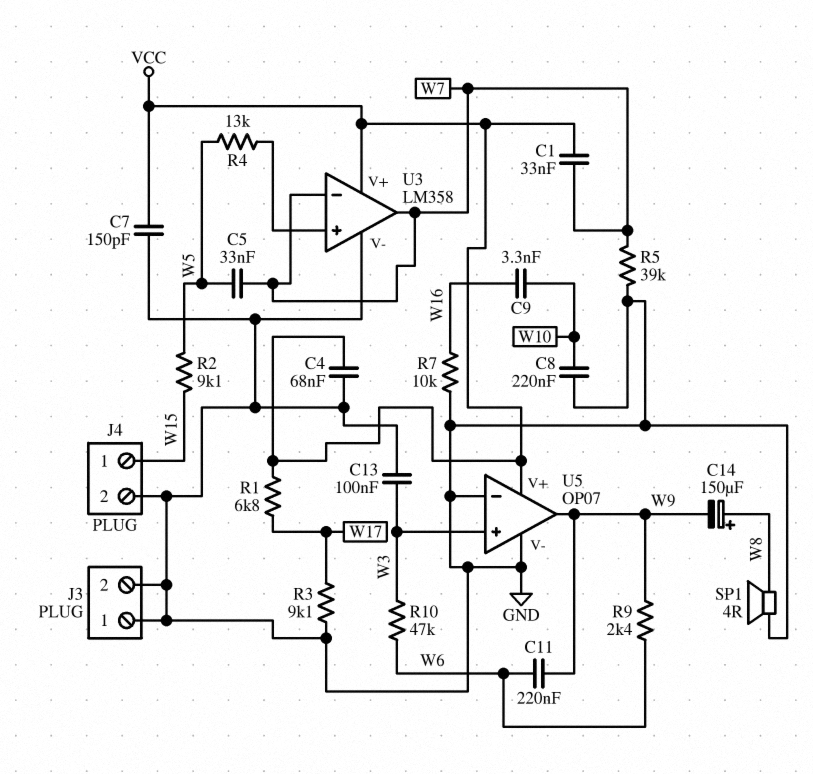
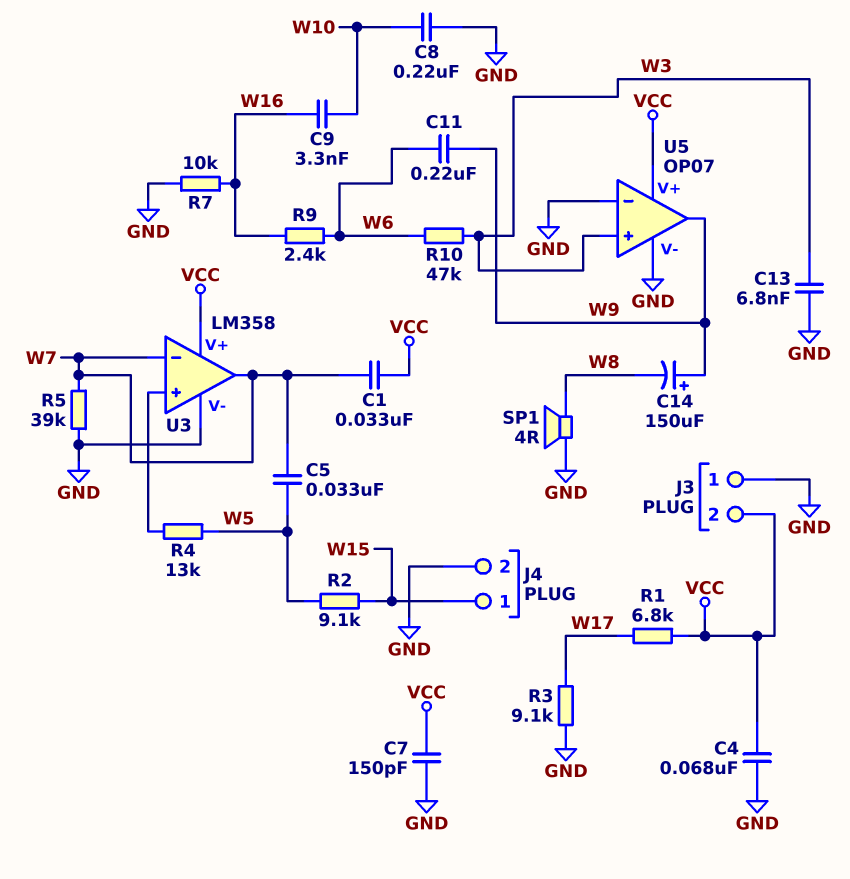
C13: 100nF (GND, W3) -> 6.8nF (GND, W3)
C14: 150uF (plus W8, minus W9) -> 150uF (plus W9, minus W8)
J3 pin 2: GND -> VCC
R9: 2.4k (W6, W9) -> 2.4k (W6, W16)

